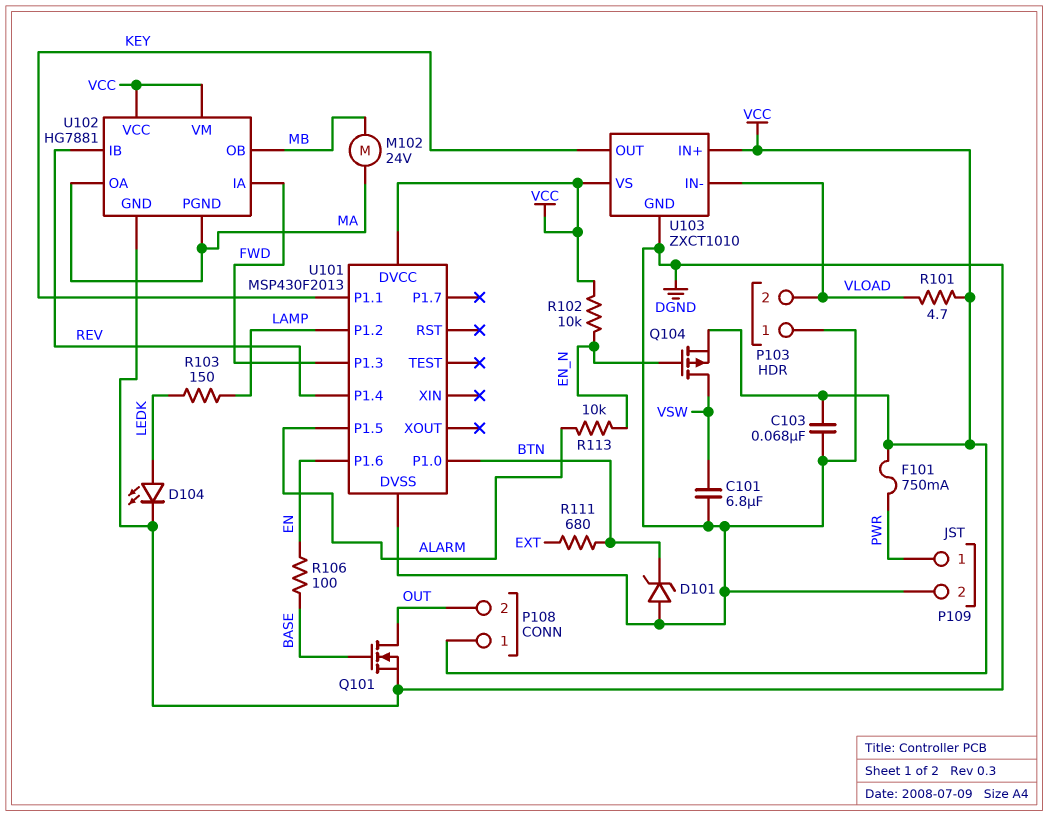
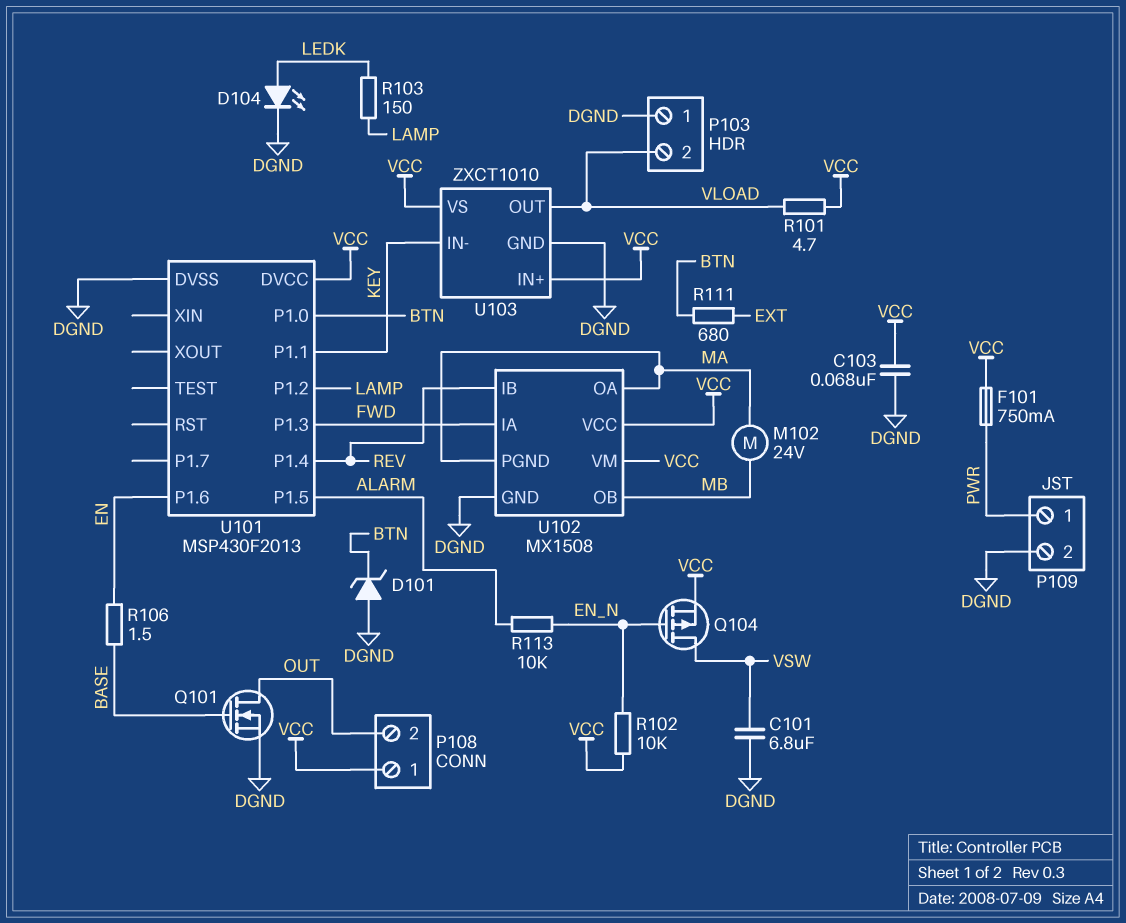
R106: 100 (BASE, EN) -> 1.5 (BASE, EN)
U102: HG7881 -> MX1508
U103 pin IN-: VLOAD -> KEY
U103 pin OUT: KEY -> VLOAD

